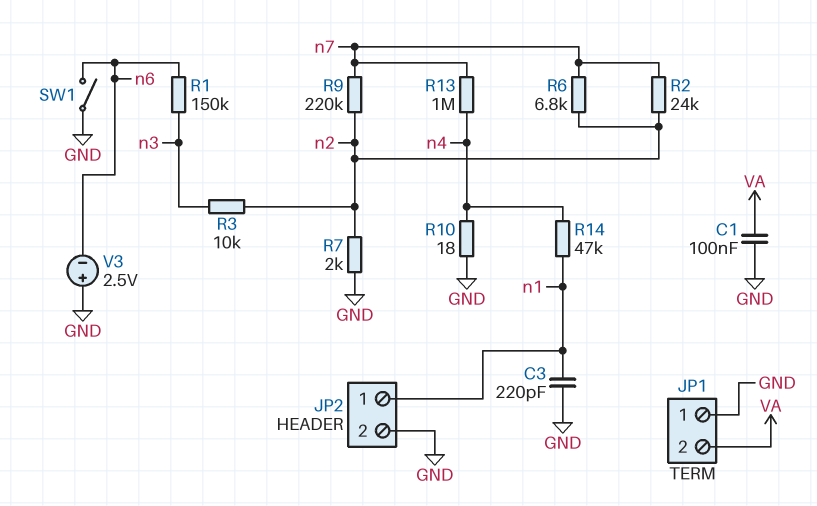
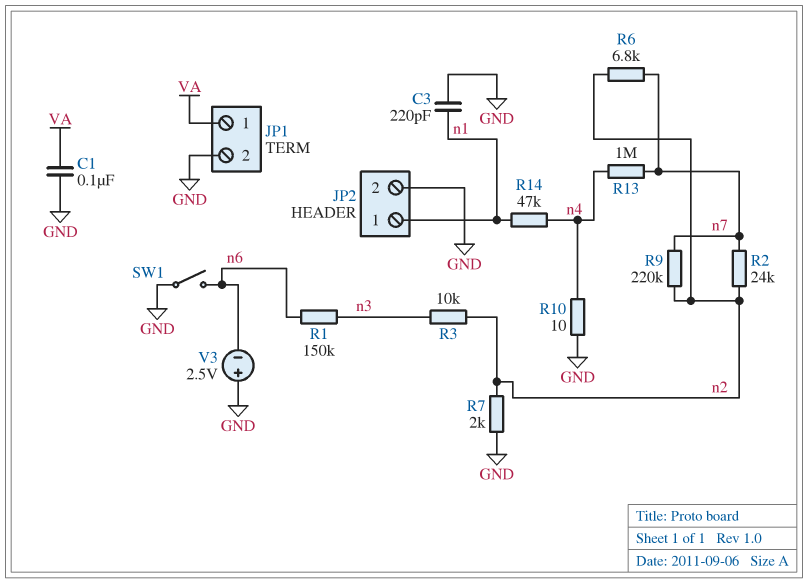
JP1 pin 1: GND -> VA
JP1 pin 2: VA -> GND
R10: 18 (GND, n4) -> 10 (GND, n4)

